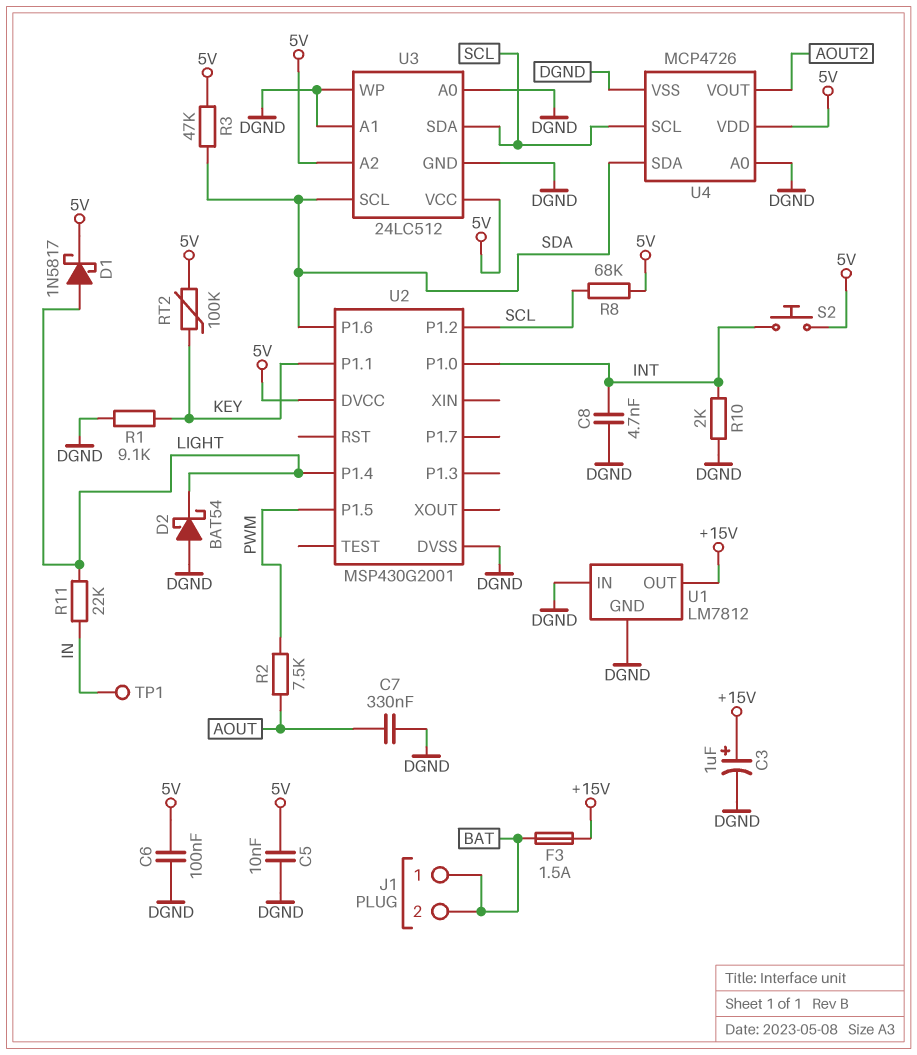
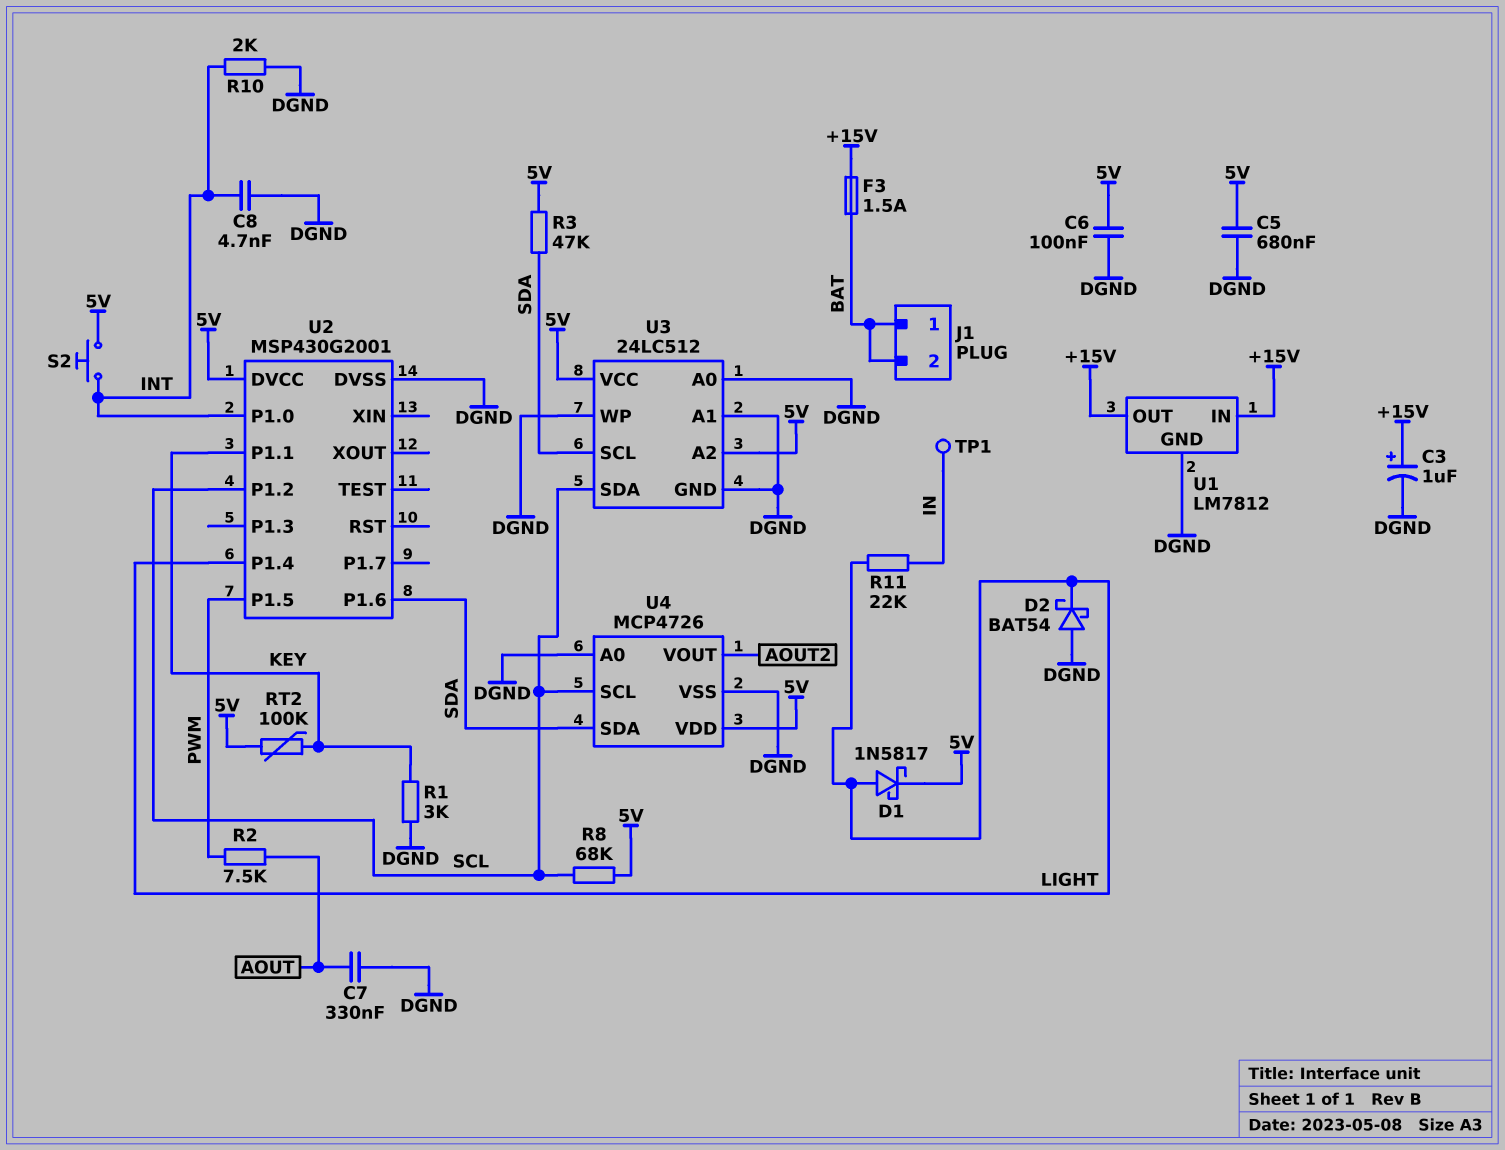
C5: 10nF (5V, DGND) -> 680nF (5V, DGND)
R1: 9.1k (DGND, KEY) -> 3k (DGND, KEY)
U1 pin IN: DGND -> +15V

